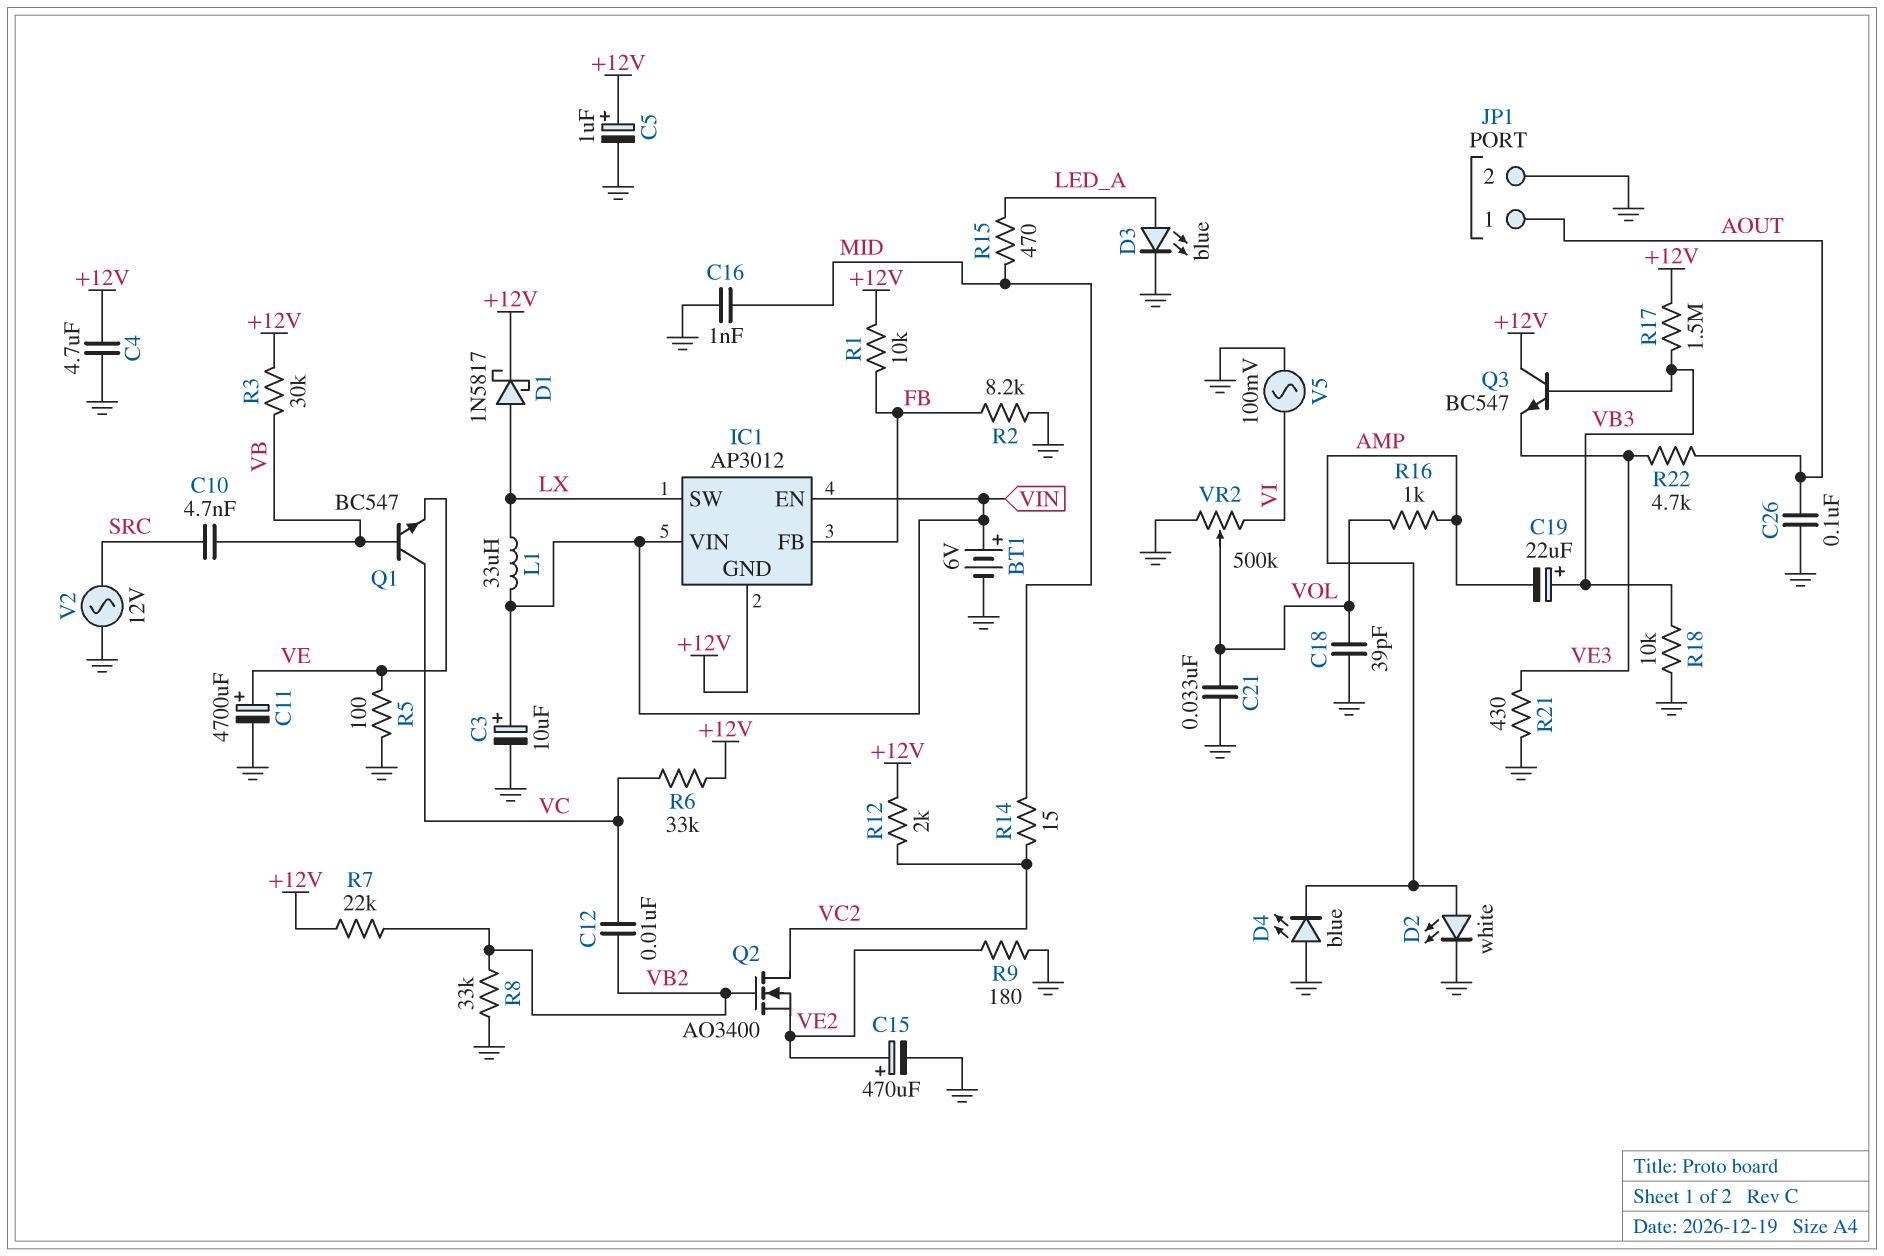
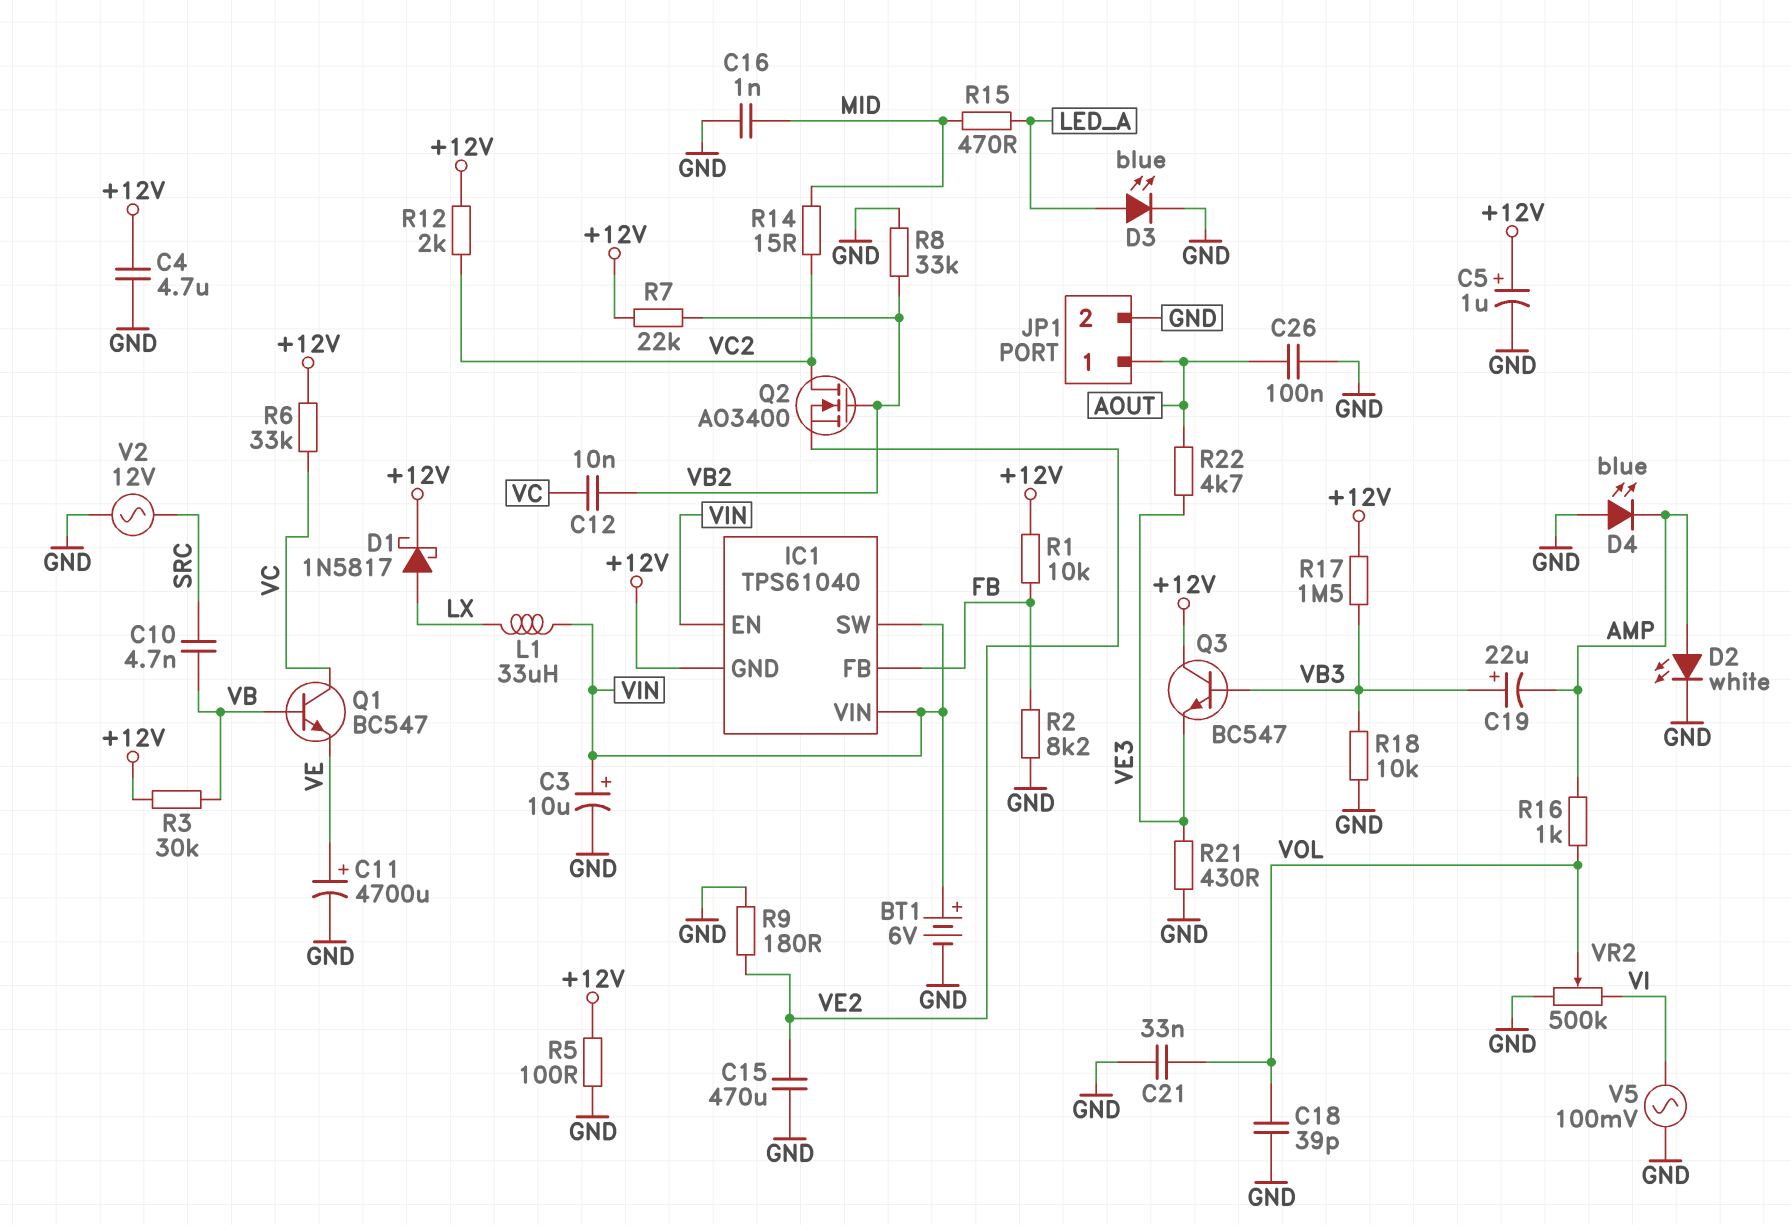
C15: 470uF (plus VE2, minus GND) -> 470uF (GND, VE2)
IC1: AP3012 -> TPS61040
IC1 pin SW: LX -> VIN
R5: 100 (GND, VE) -> 100 (+12V, GND)

